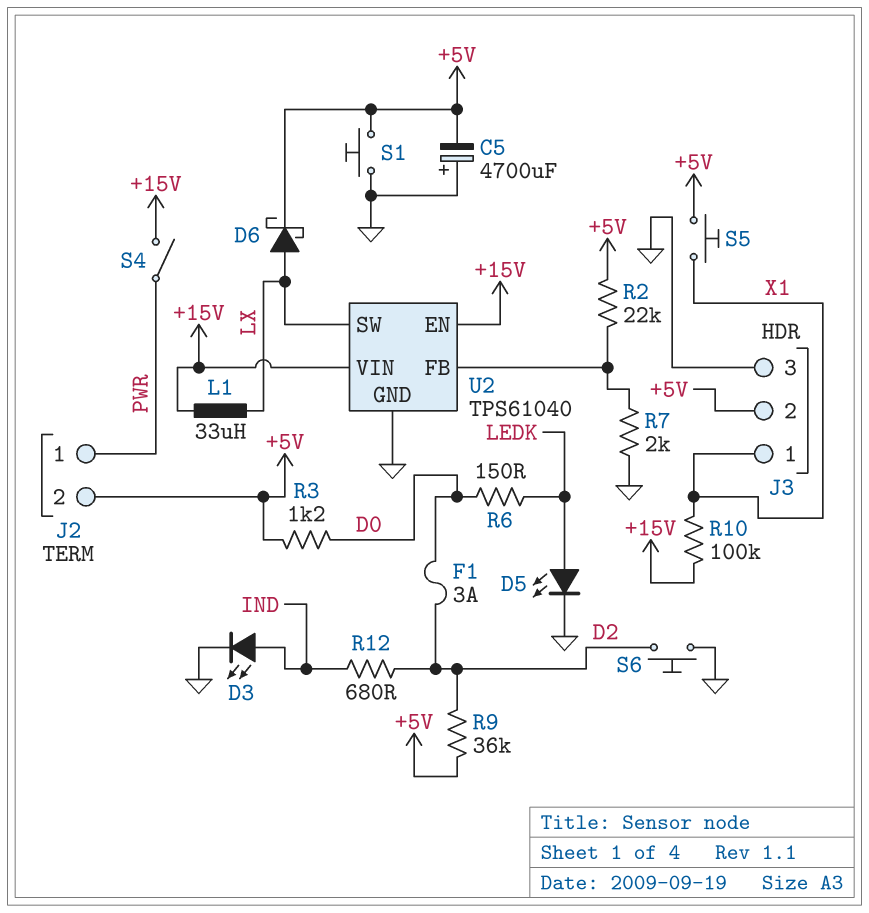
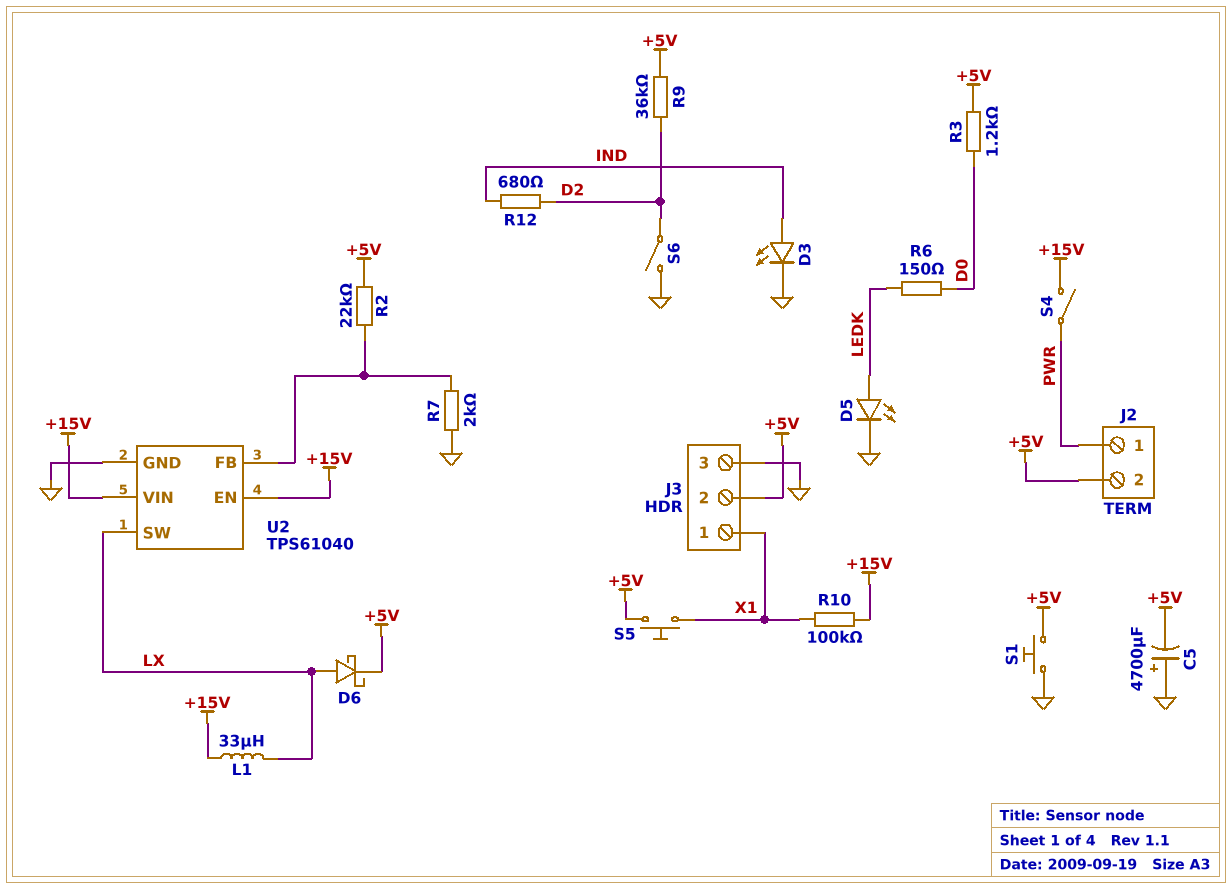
F1: 3A (D0, D2) -> none
S6: button (D2, GND) -> switch (D2, GND)

